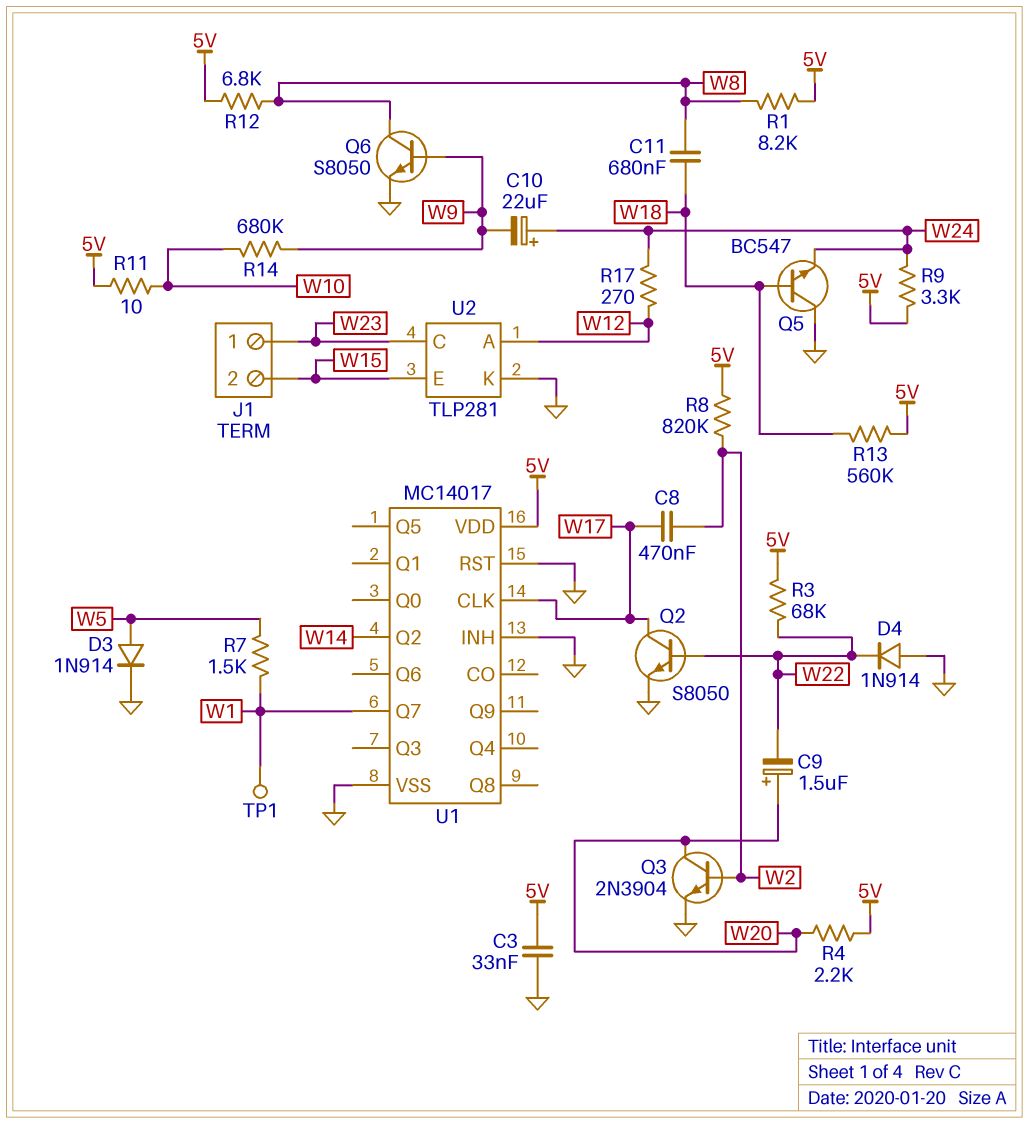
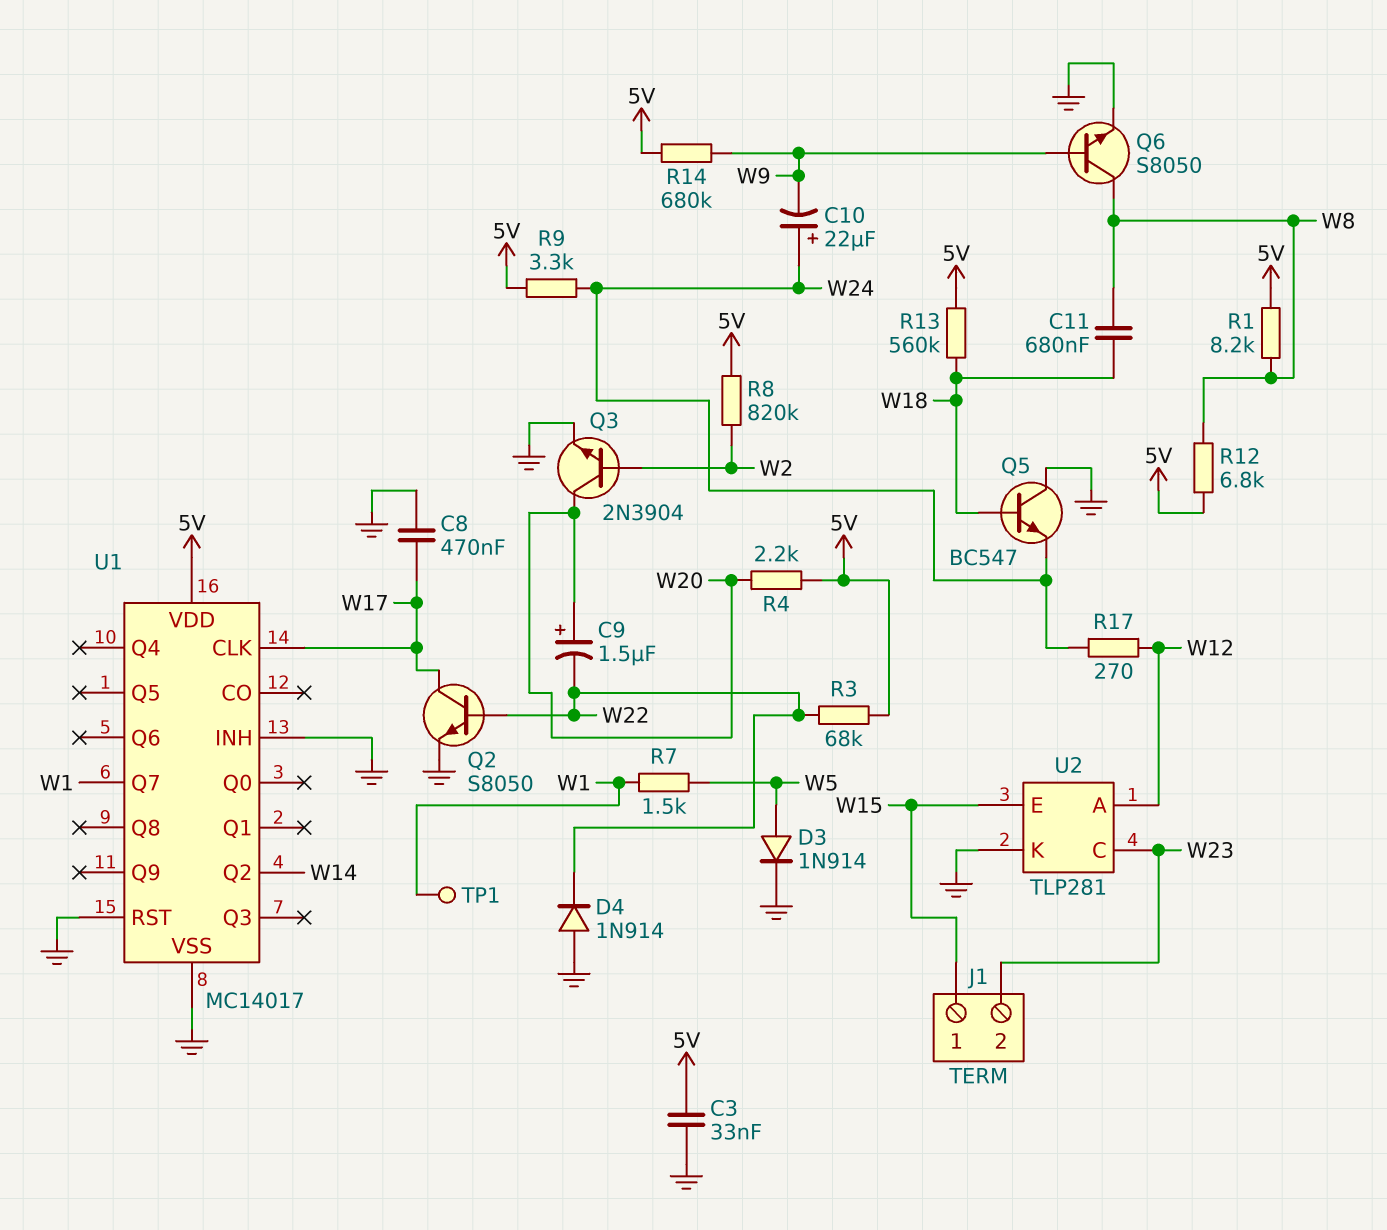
C8: 470nF (W2, W17) -> 470nF (GND, W17)
J1 pin 1: W23 -> W15
J1 pin 2: W15 -> W23
R11: 10 (5V, W10) -> none
R14: 680k (W9, W10) -> 680k (5V, W9)

